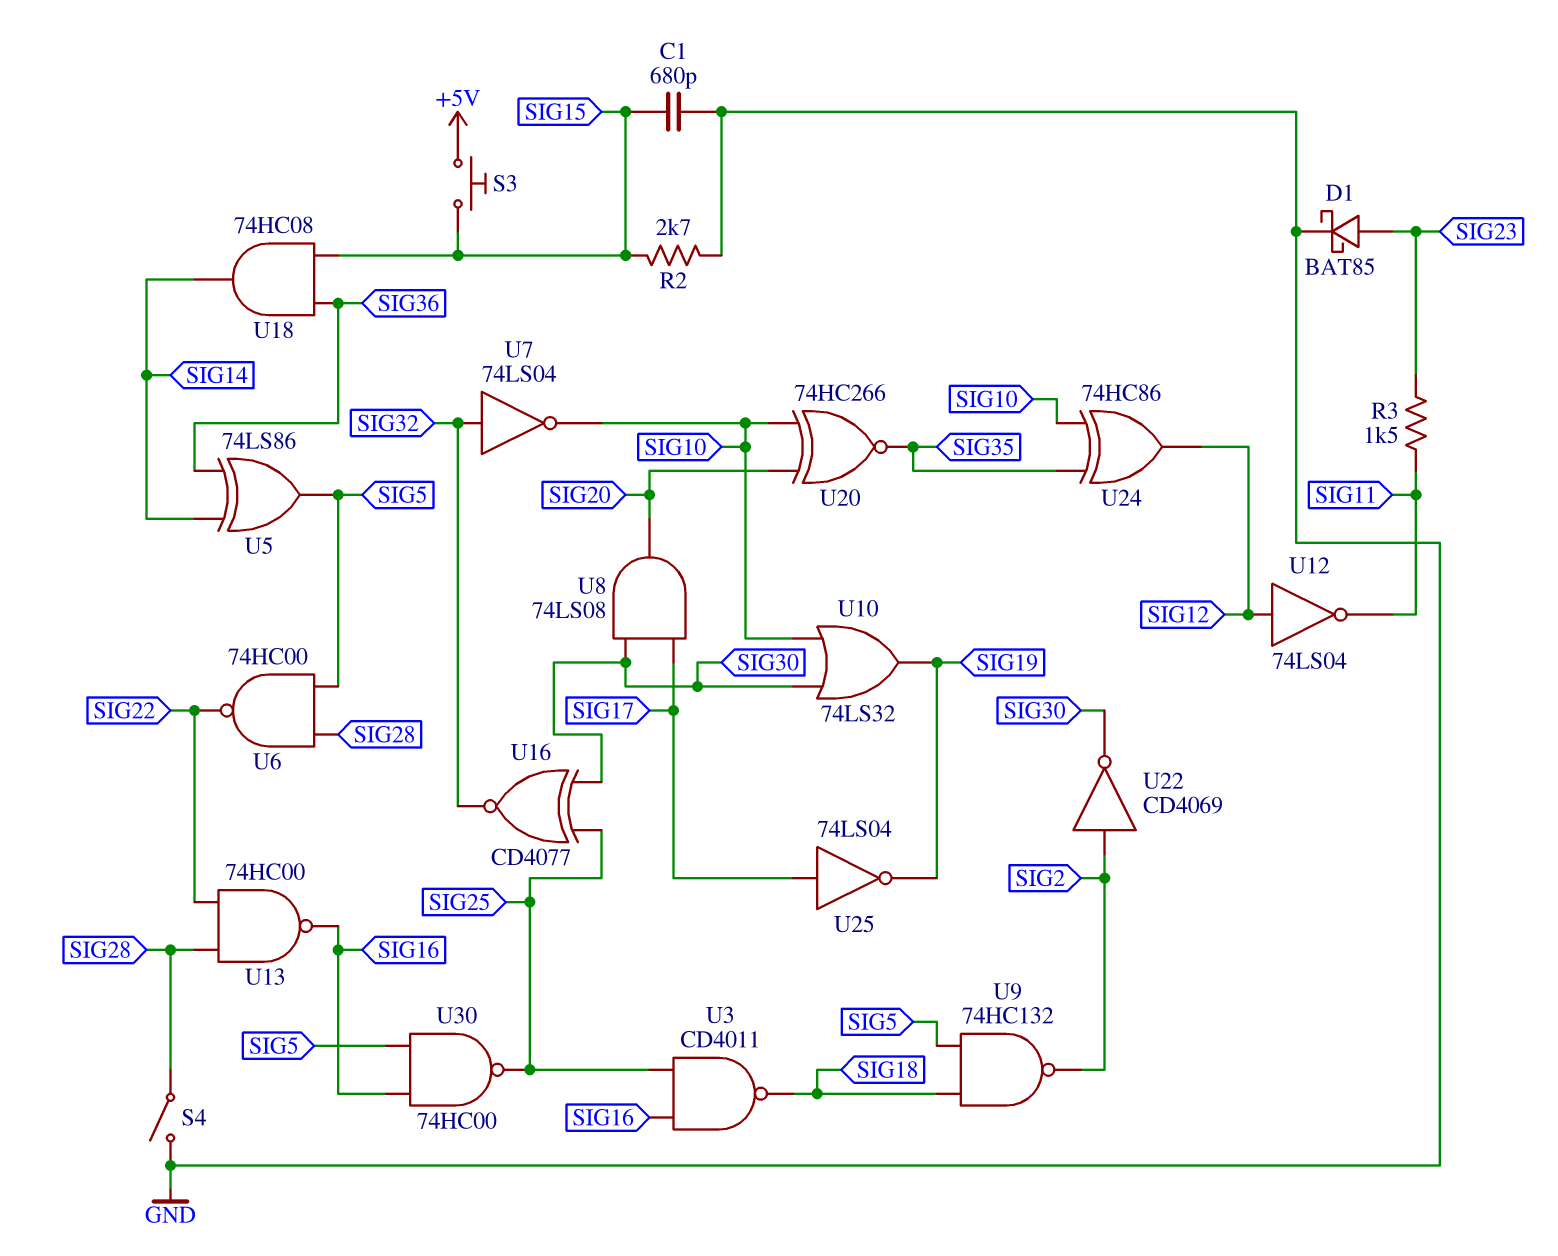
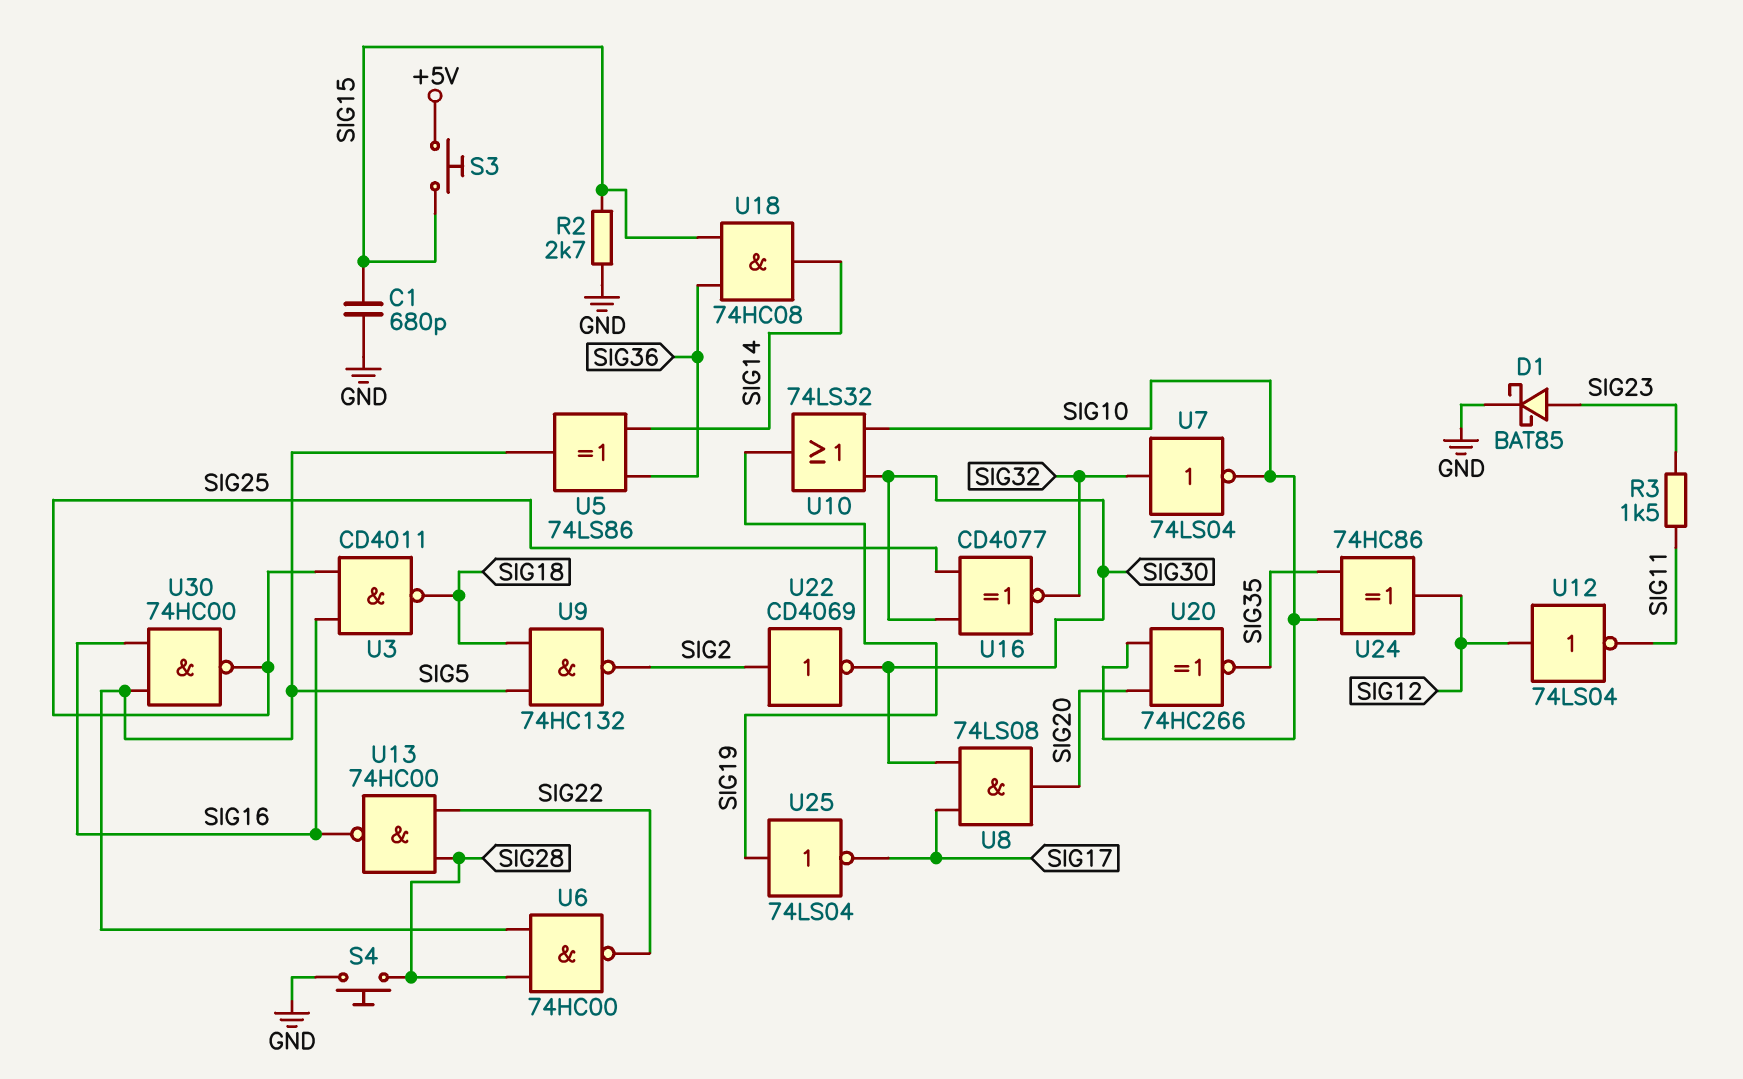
S4: switch (GND, SIG28) -> button (GND, SIG28)
U25: NOT 74LS04 (in SIG17, out SIG19) -> NOT 74LS04 (in SIG19, out SIG17)

